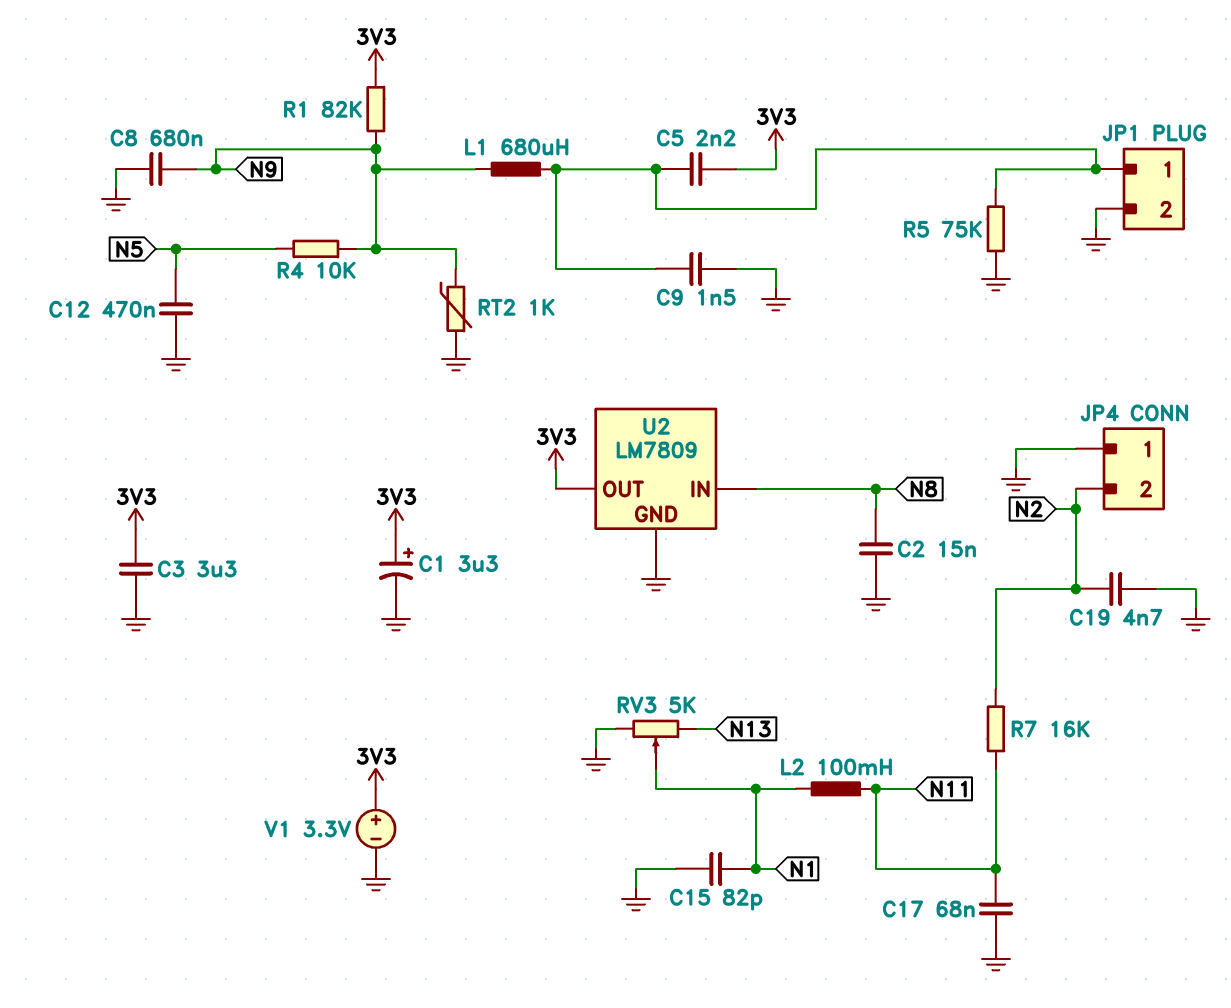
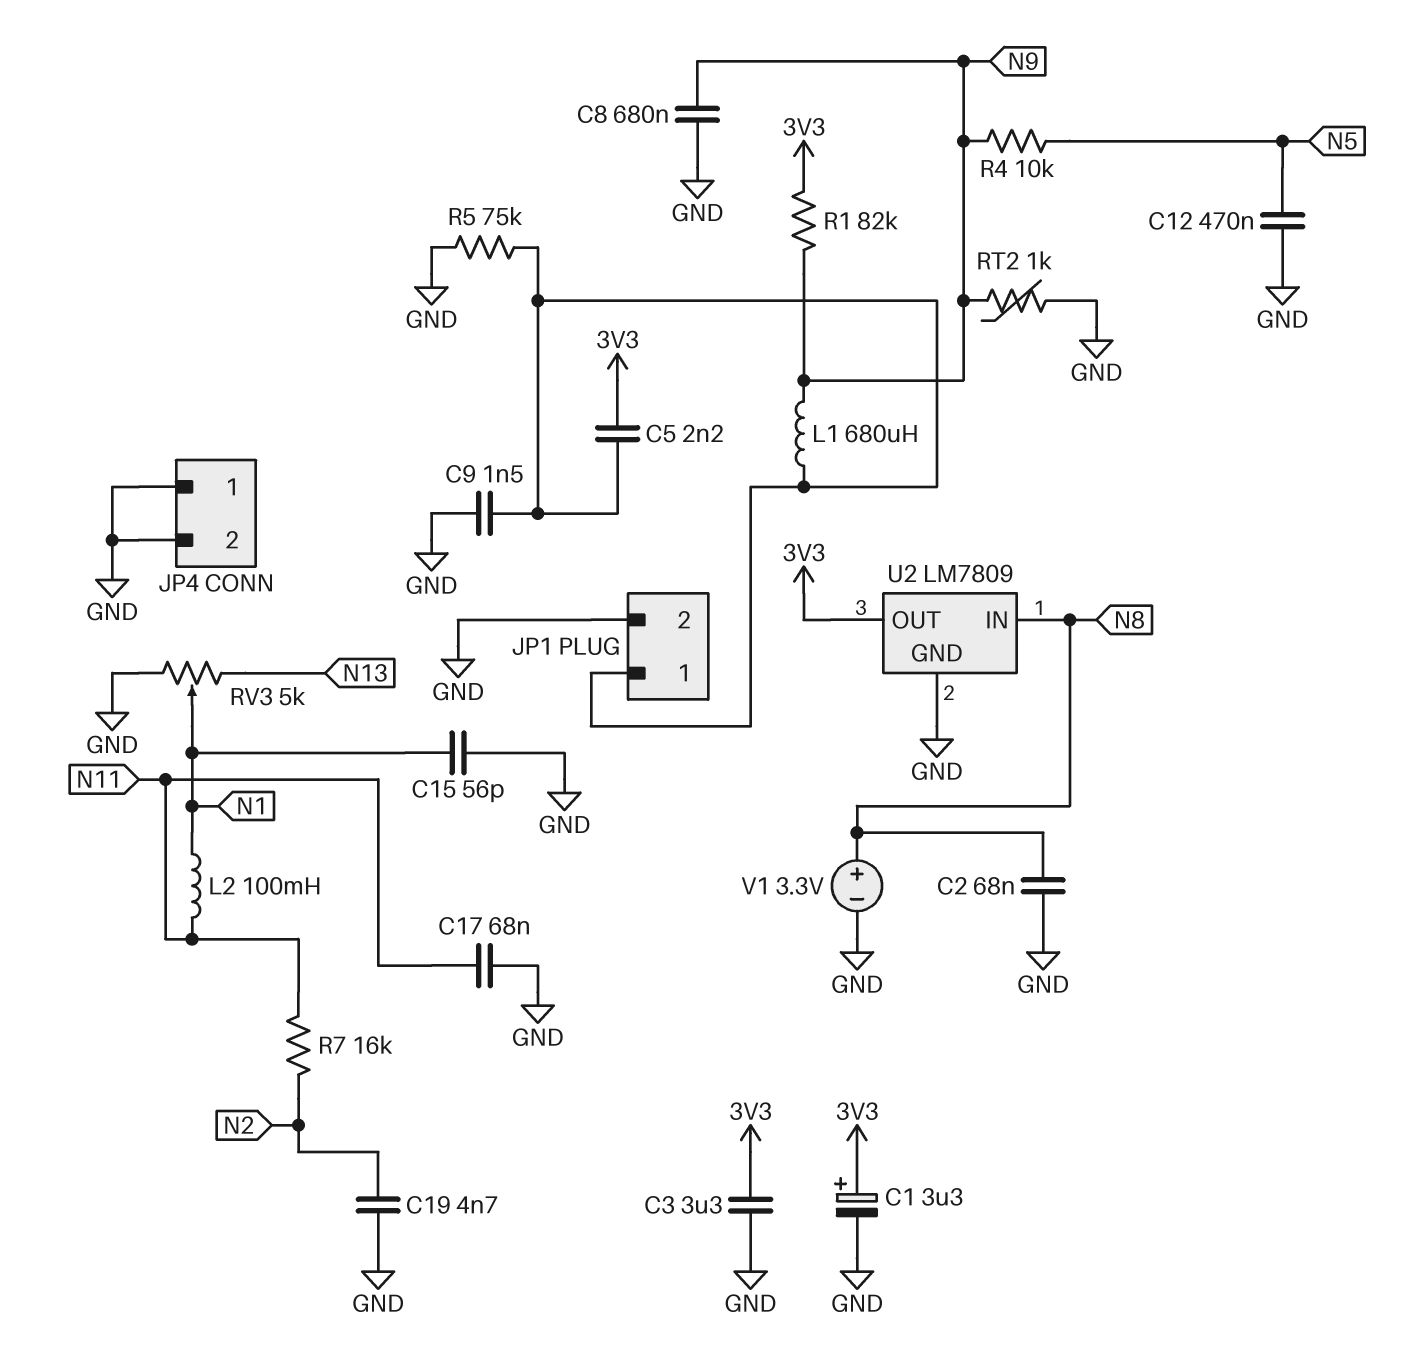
C2: 15nF (GND, N8) -> 68nF (GND, N8)
C15: 82pF (GND, N1) -> 56pF (GND, N1)
JP4 pin 2: N2 -> GND
V1: 3.3V (plus 3V3, minus GND) -> 3.3V (plus N8, minus GND)

